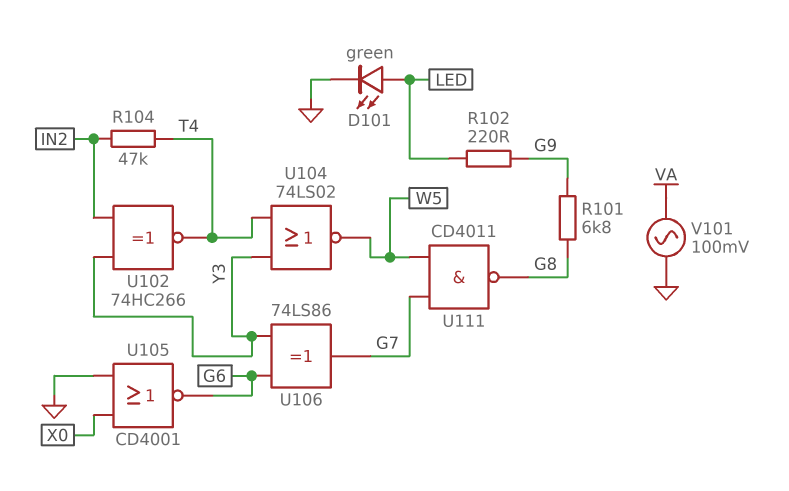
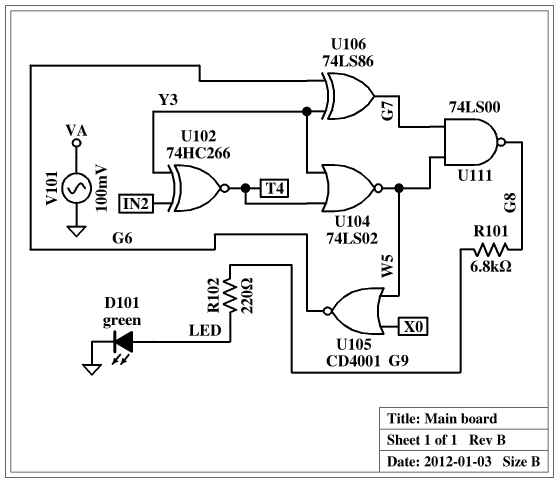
R104: 47k (IN2, T4) -> none
U105: NOR CD4001 (in GND, in X0, out G6) -> NOR CD4001 (in W5, in X0, out G6)
U111: NAND CD4011 (in G7, in W5, out G8) -> NAND 74LS00 (in G7, in W5, out G8)

